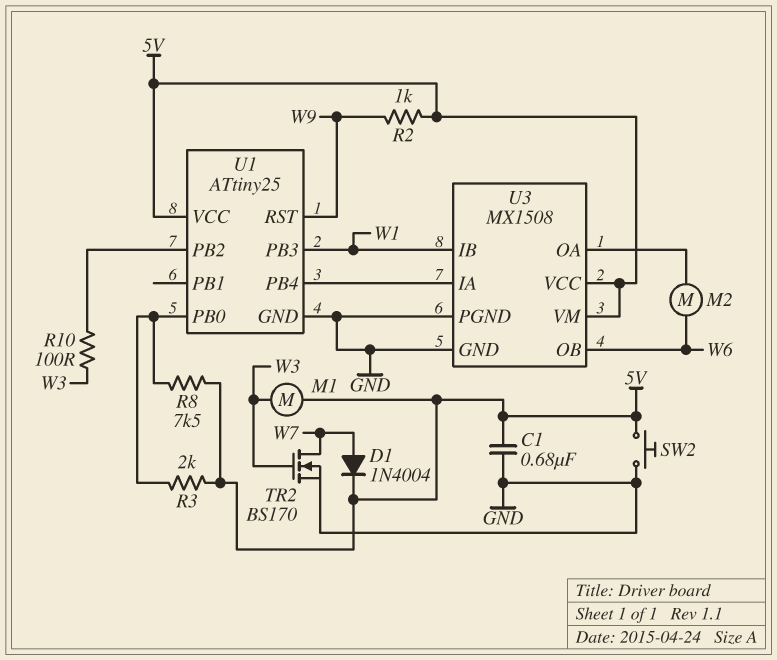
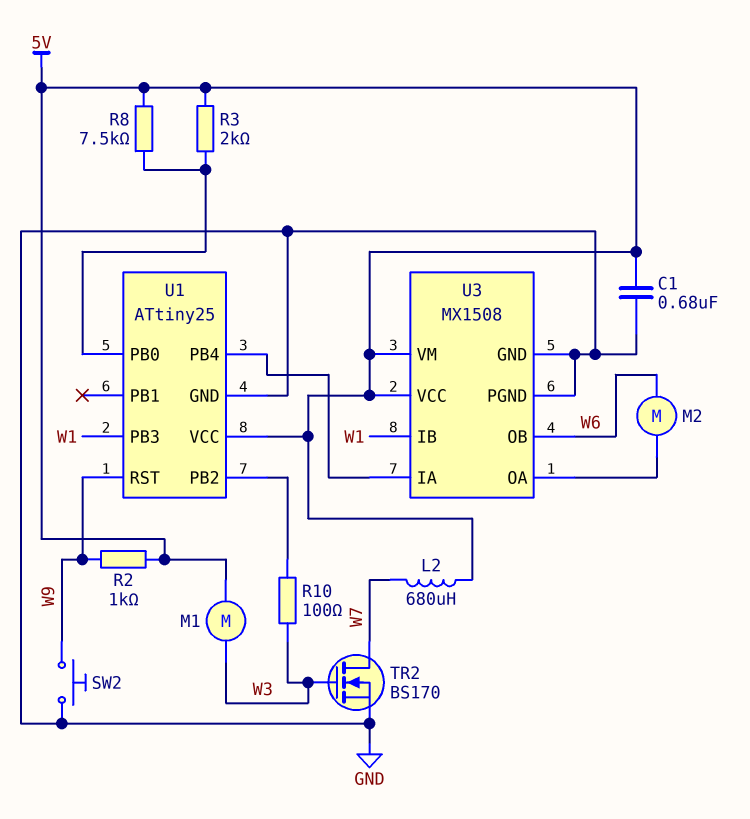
D1: diode 1N4004 (A W7, K 5V) -> none
L2: none -> 680uH (5V, W7)
SW2: button (5V, GND) -> button (GND, W9)

